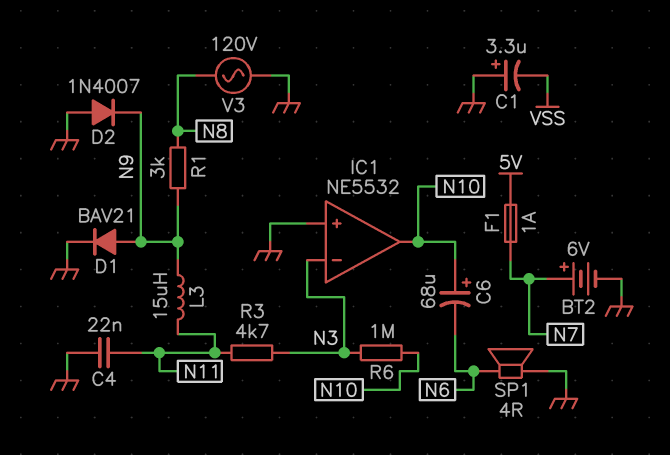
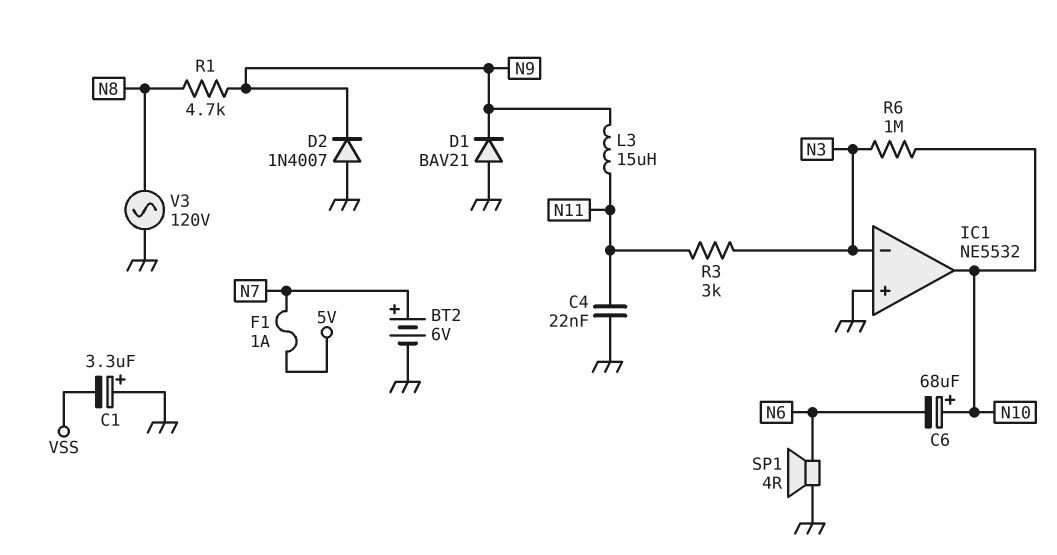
D1: diode BAV21 (A N9, K GND) -> diode BAV21 (A GND, K N9)
R1: 3k (N8, N9) -> 4.7k (N8, N9)
R3: 4.7k (N3, N11) -> 3k (N3, N11)

